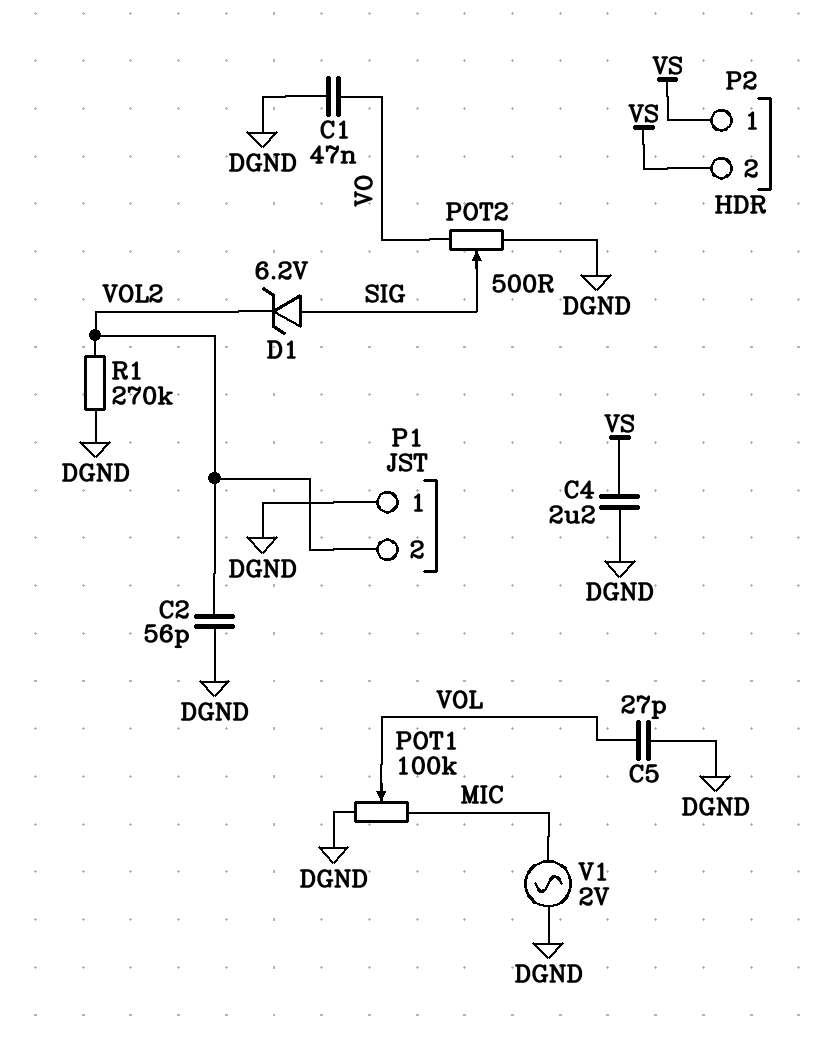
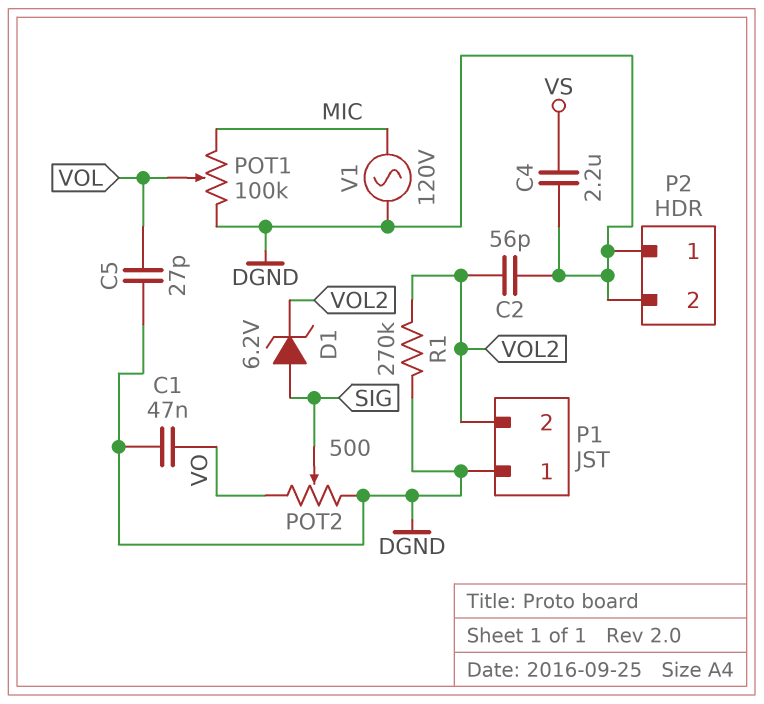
P2 pin 1: VS -> DGND
P2 pin 2: VS -> DGND
V1: AC 2V (DGND, MIC) -> AC 120V (DGND, MIC)

